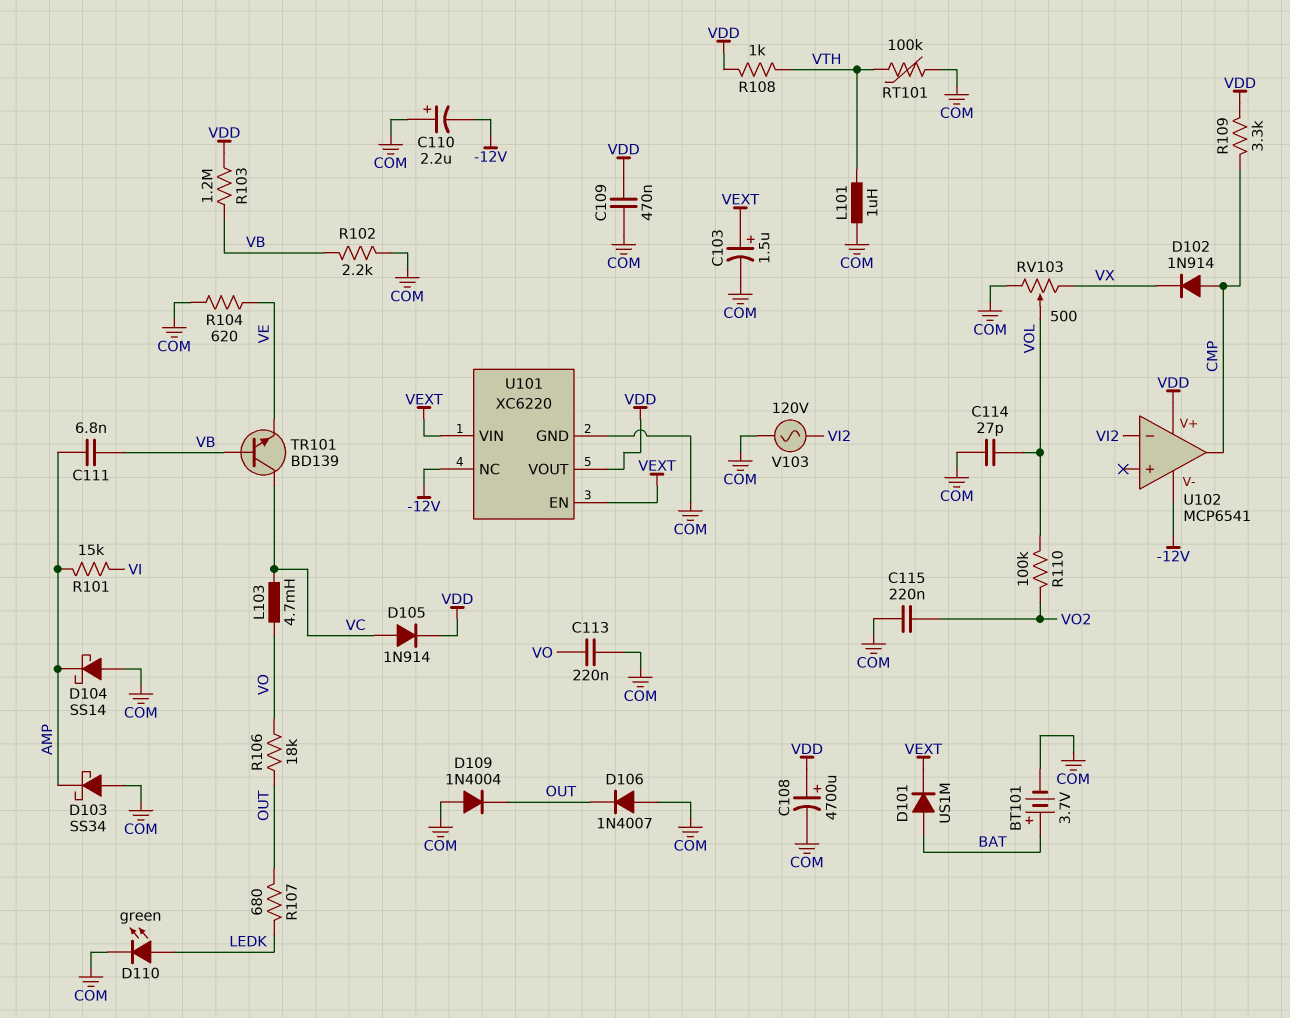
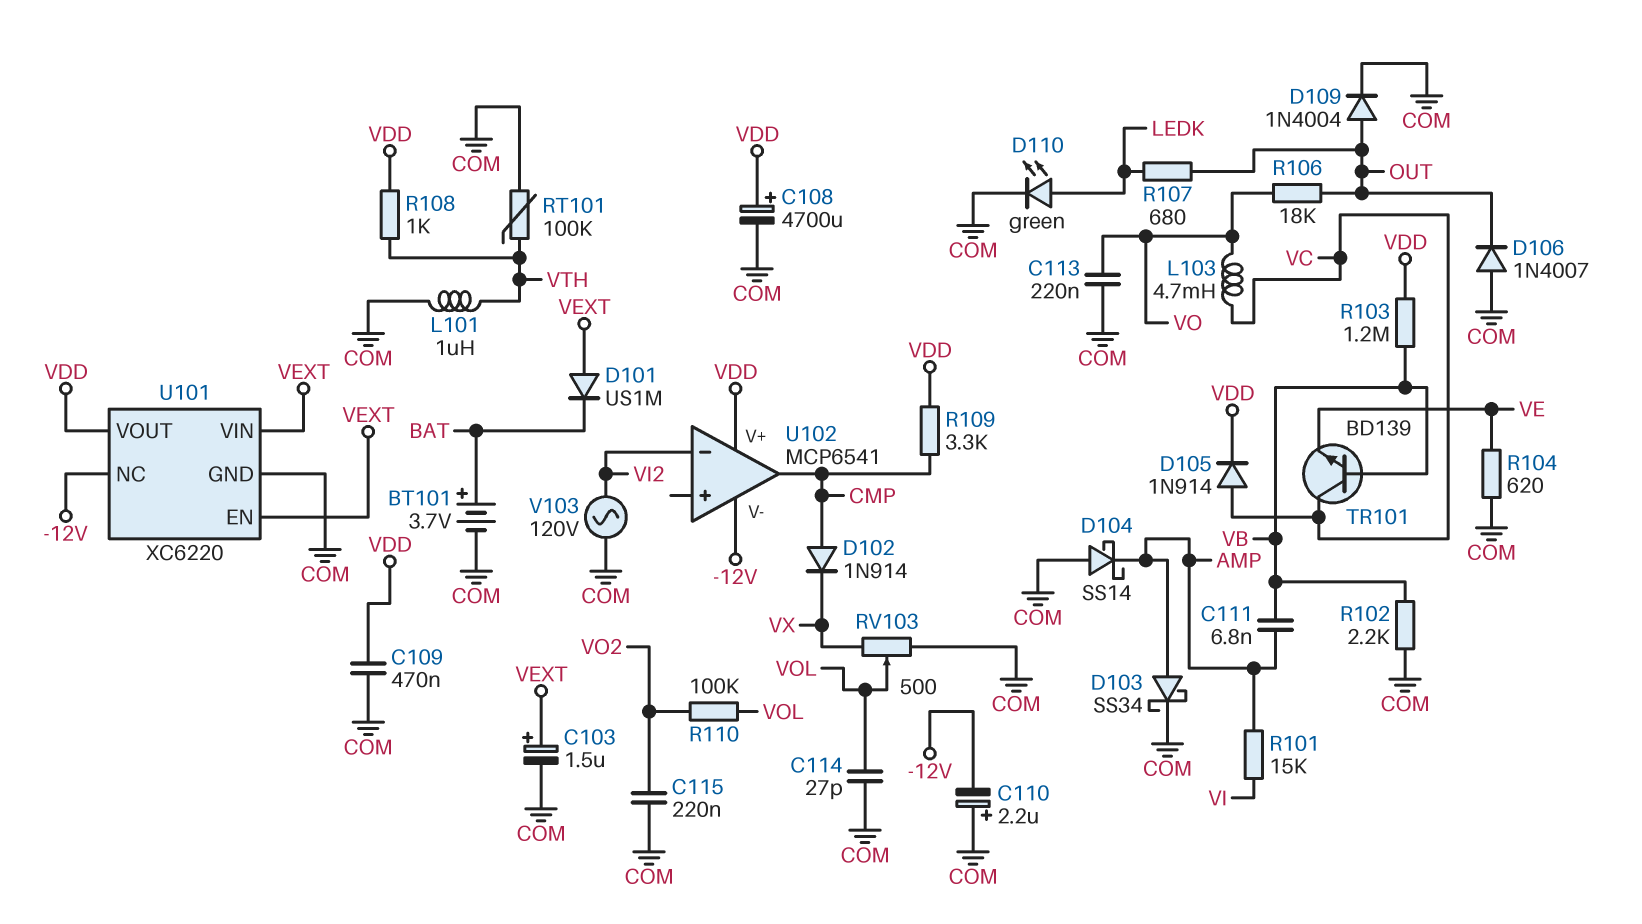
D101: diode US1M (A BAT, K VEXT) -> diode US1M (A VEXT, K BAT)
D103: schottky SS34 (A COM, K AMP) -> schottky SS34 (A AMP, K COM)
D109: diode 1N4004 (A COM, K OUT) -> diode 1N4004 (A OUT, K COM)

